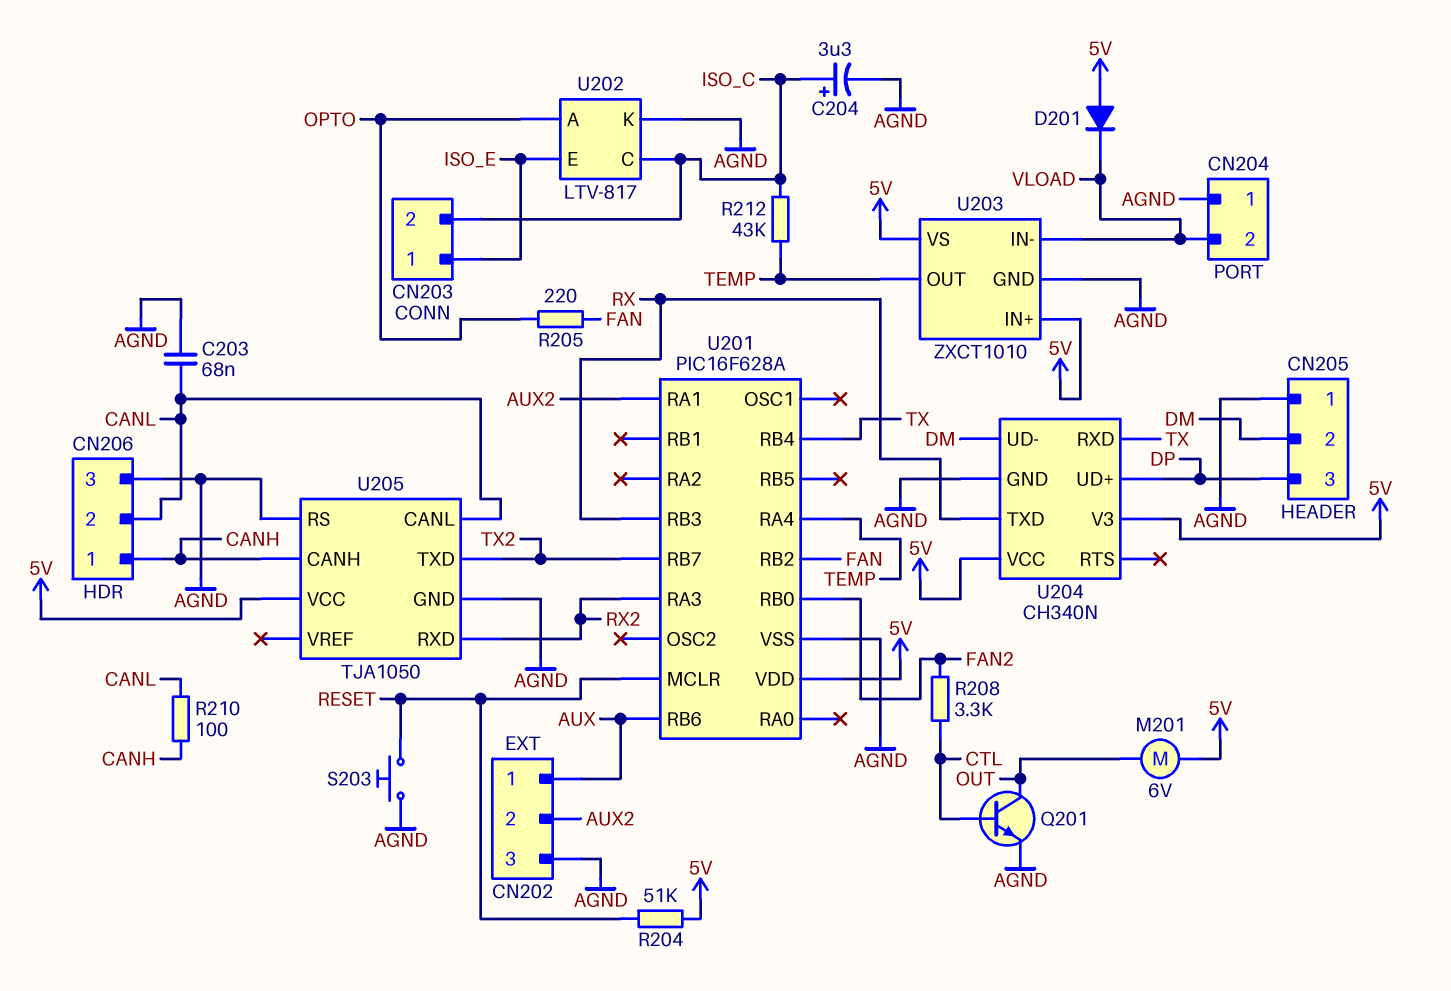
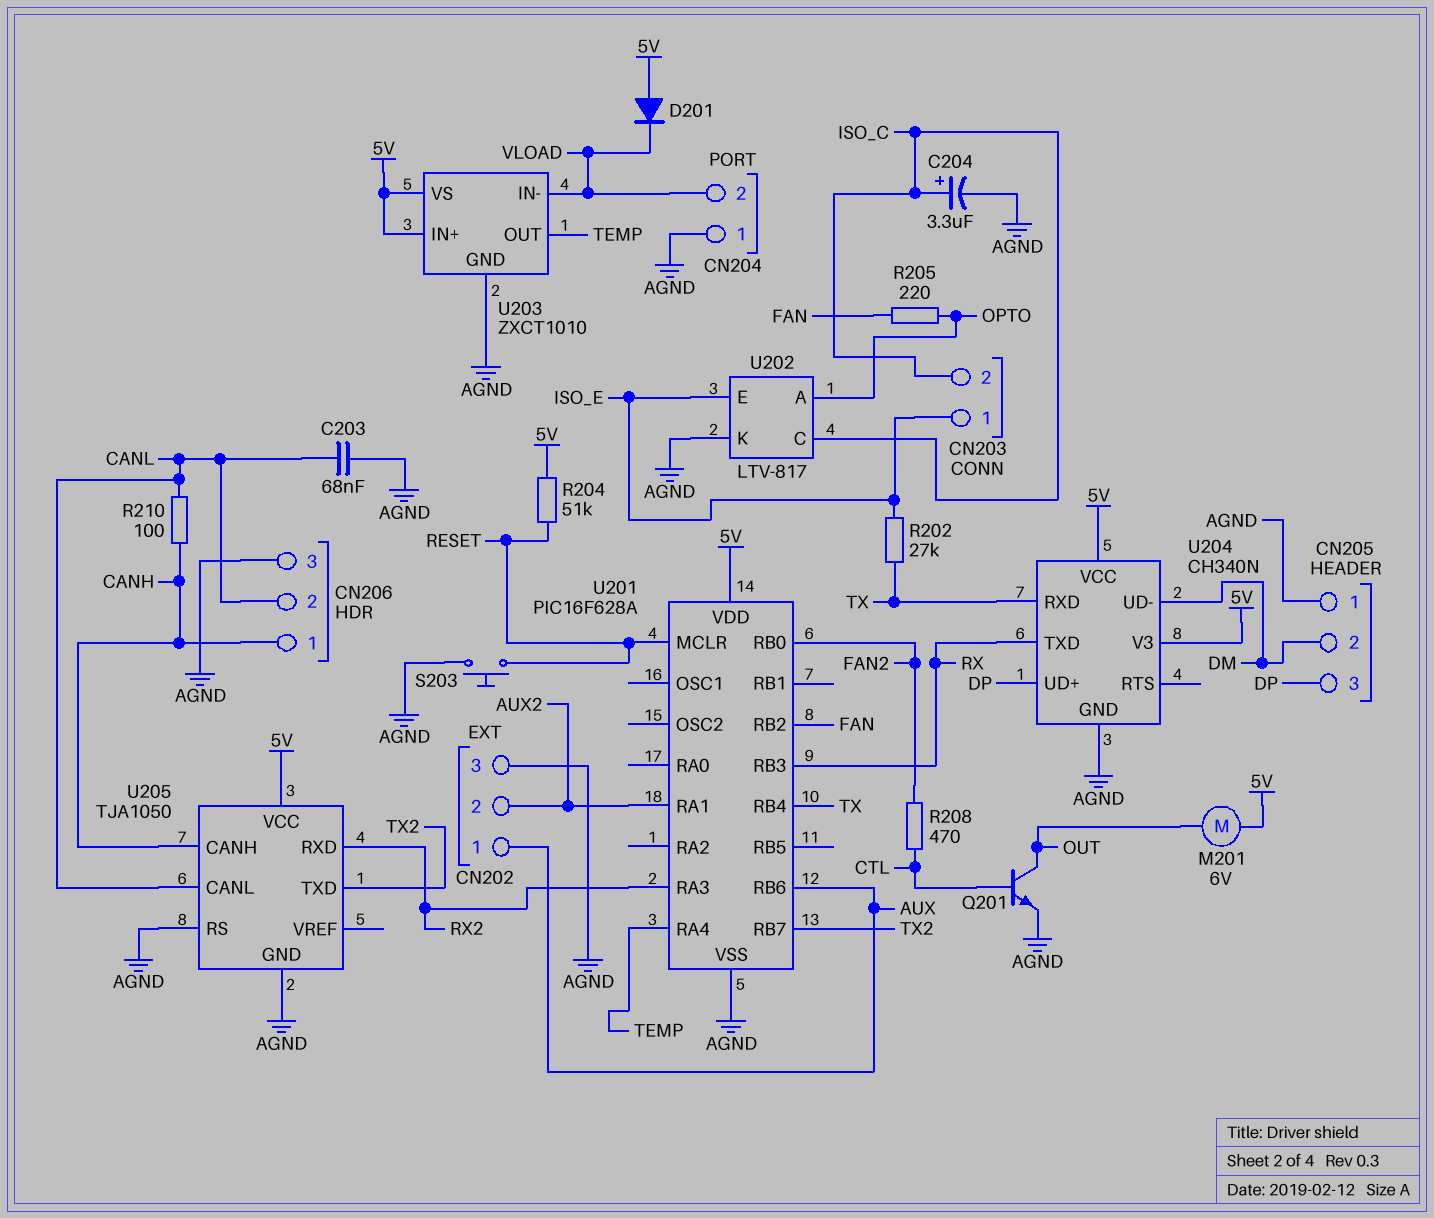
R202: none -> 27k (ISO_E, TX)
R208: 3.3k (CTL, FAN2) -> 470 (CTL, FAN2)
R212: 43k (ISO_C, TEMP) -> none

